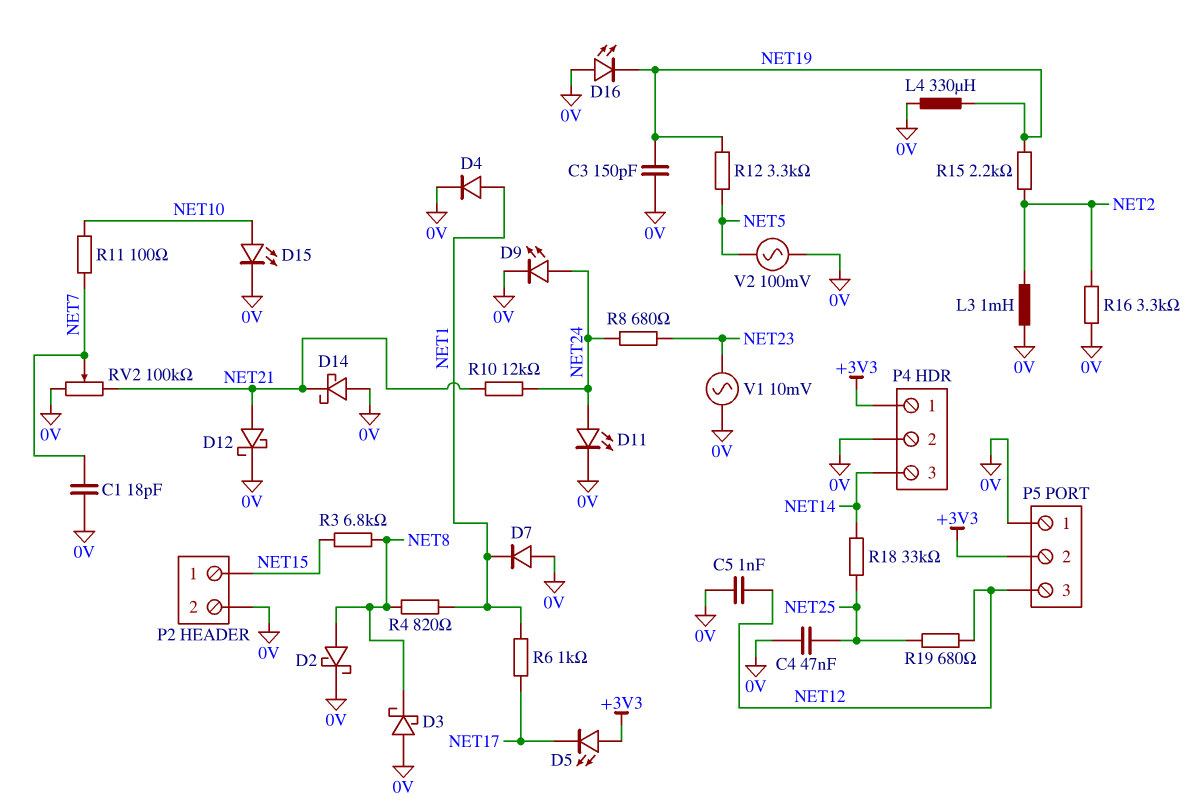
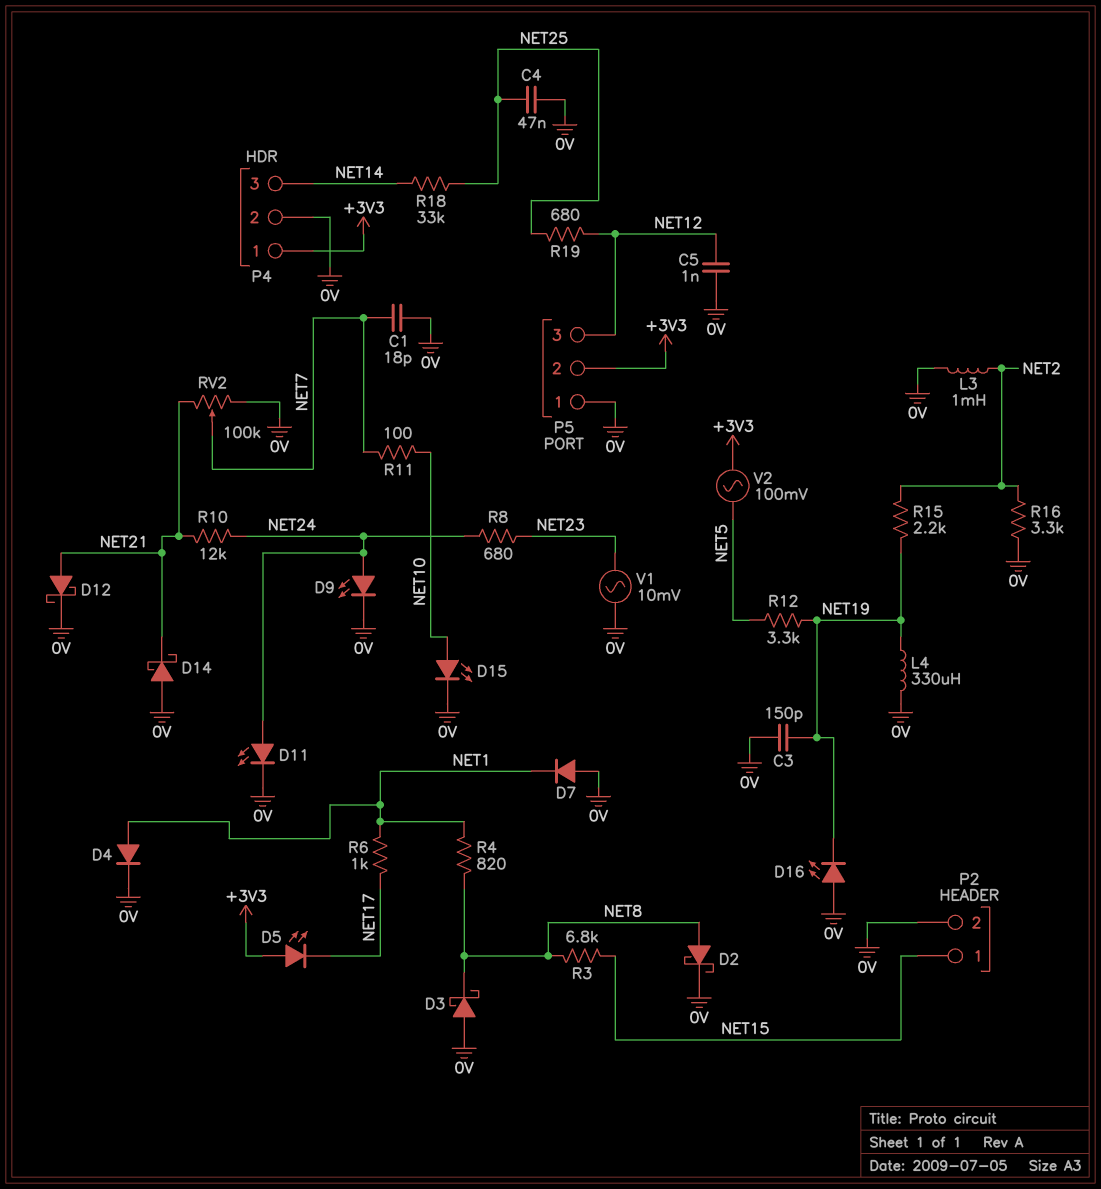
V2: AC 100mV (0V, NET5) -> AC 100mV (+3V3, NET5)

